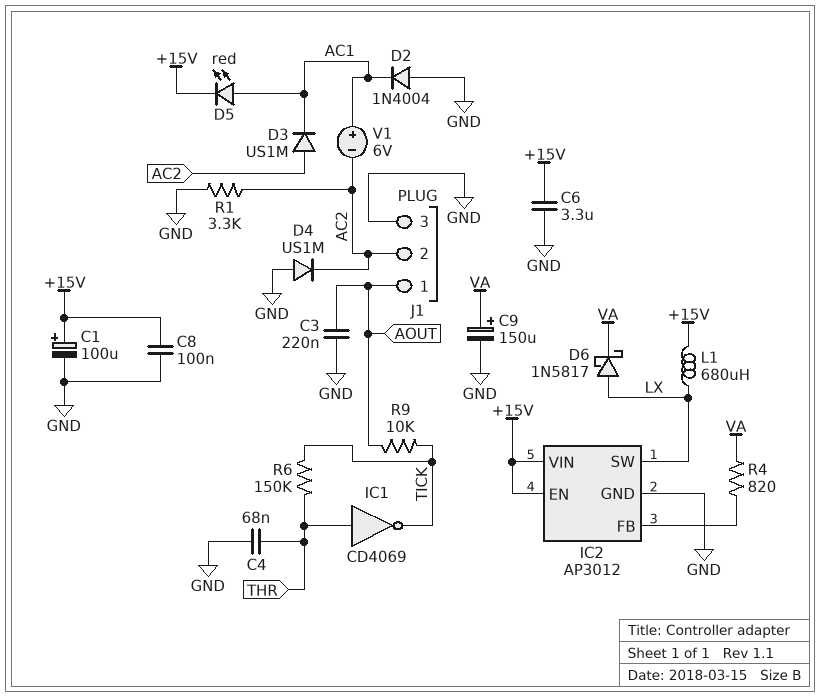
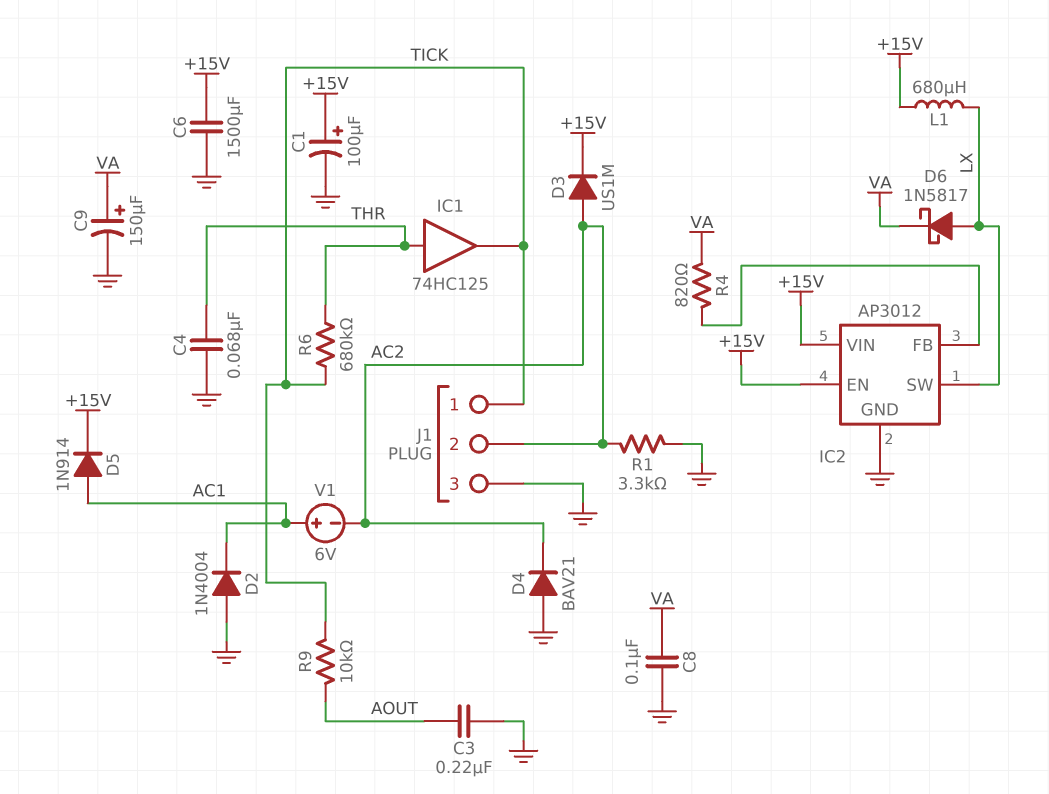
C6: 3.3uF (+15V, GND) -> 1500uF (+15V, GND)
C8: 100nF (+15V, GND) -> 100nF (GND, VA)
D3: diode US1M (A AC2, K AC1) -> diode US1M (A AC2, K +15V)
D4: diode US1M (A GND, K AC2) -> diode BAV21 (A GND, K AC2)
D5: LED red (A AC1, K +15V) -> diode 1N914 (A AC1, K +15V)
IC1: NOT CD4069 (in THR, out TICK) -> buffer 74HC125 (in THR, out TICK)
J1 pin 1: AOUT -> TICK
R6: 150k (THR, TICK) -> 680k (THR, TICK)

